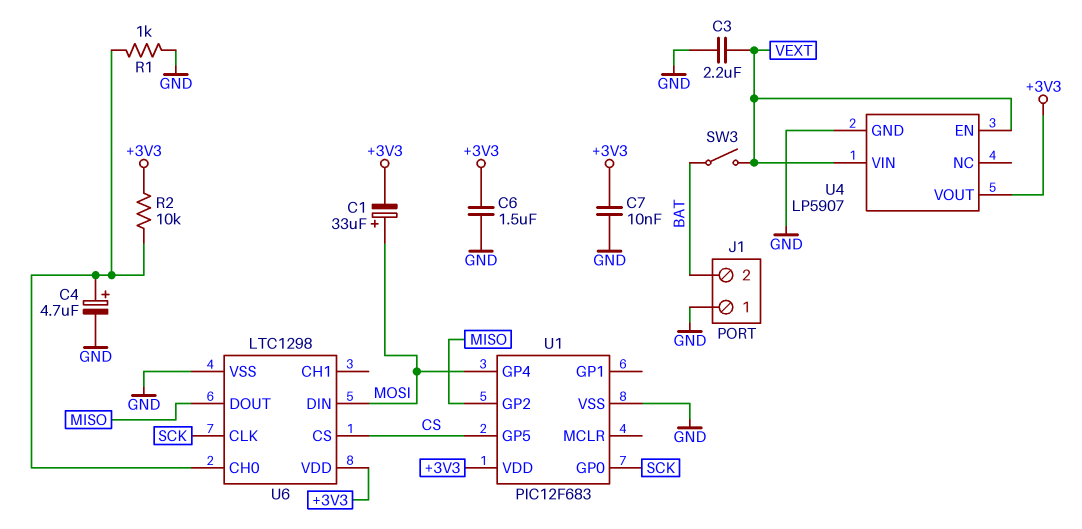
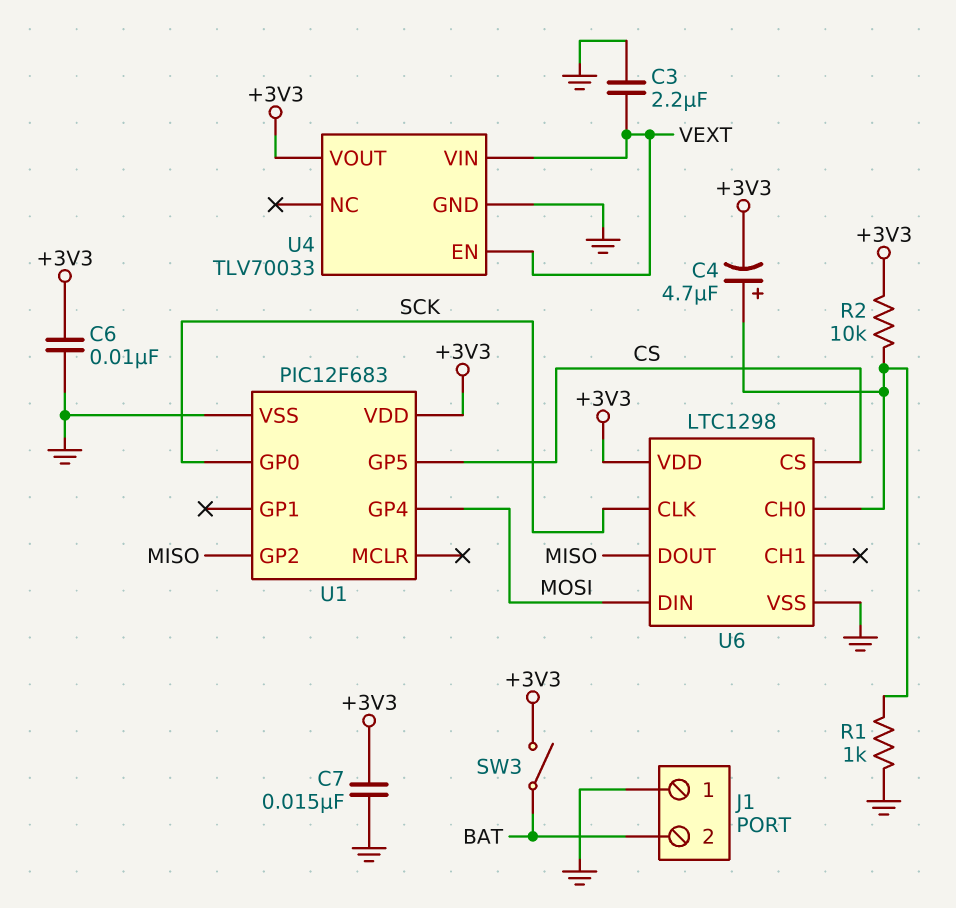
C1: 33uF (plus MOSI, minus +3V3) -> none
C4: 4.7uF (plus U6/CH0, minus GND) -> 4.7uF (plus U6/CH0, minus +3V3)
C6: 1.5uF (+3V3, GND) -> 10nF (+3V3, GND)
C7: 10nF (+3V3, GND) -> 15nF (+3V3, GND)
SW3: switch (BAT, VEXT) -> switch (+3V3, BAT)
U4: LP5907 -> TLV70033

